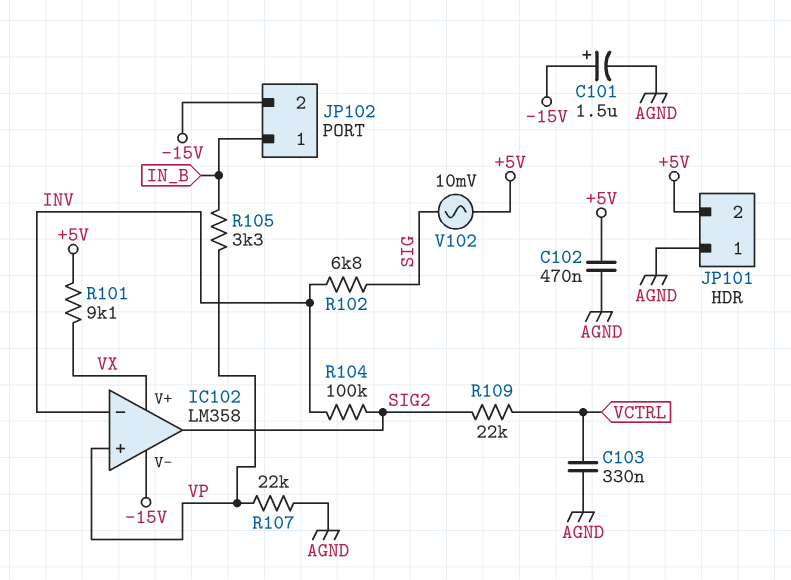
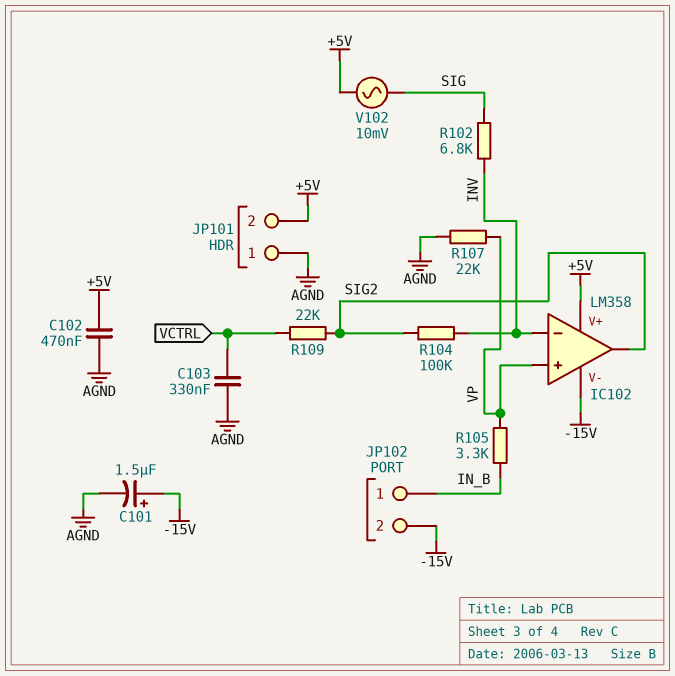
IC102 pin V+: VX -> +5V
R101: 9.1k (+5V, VX) -> none

